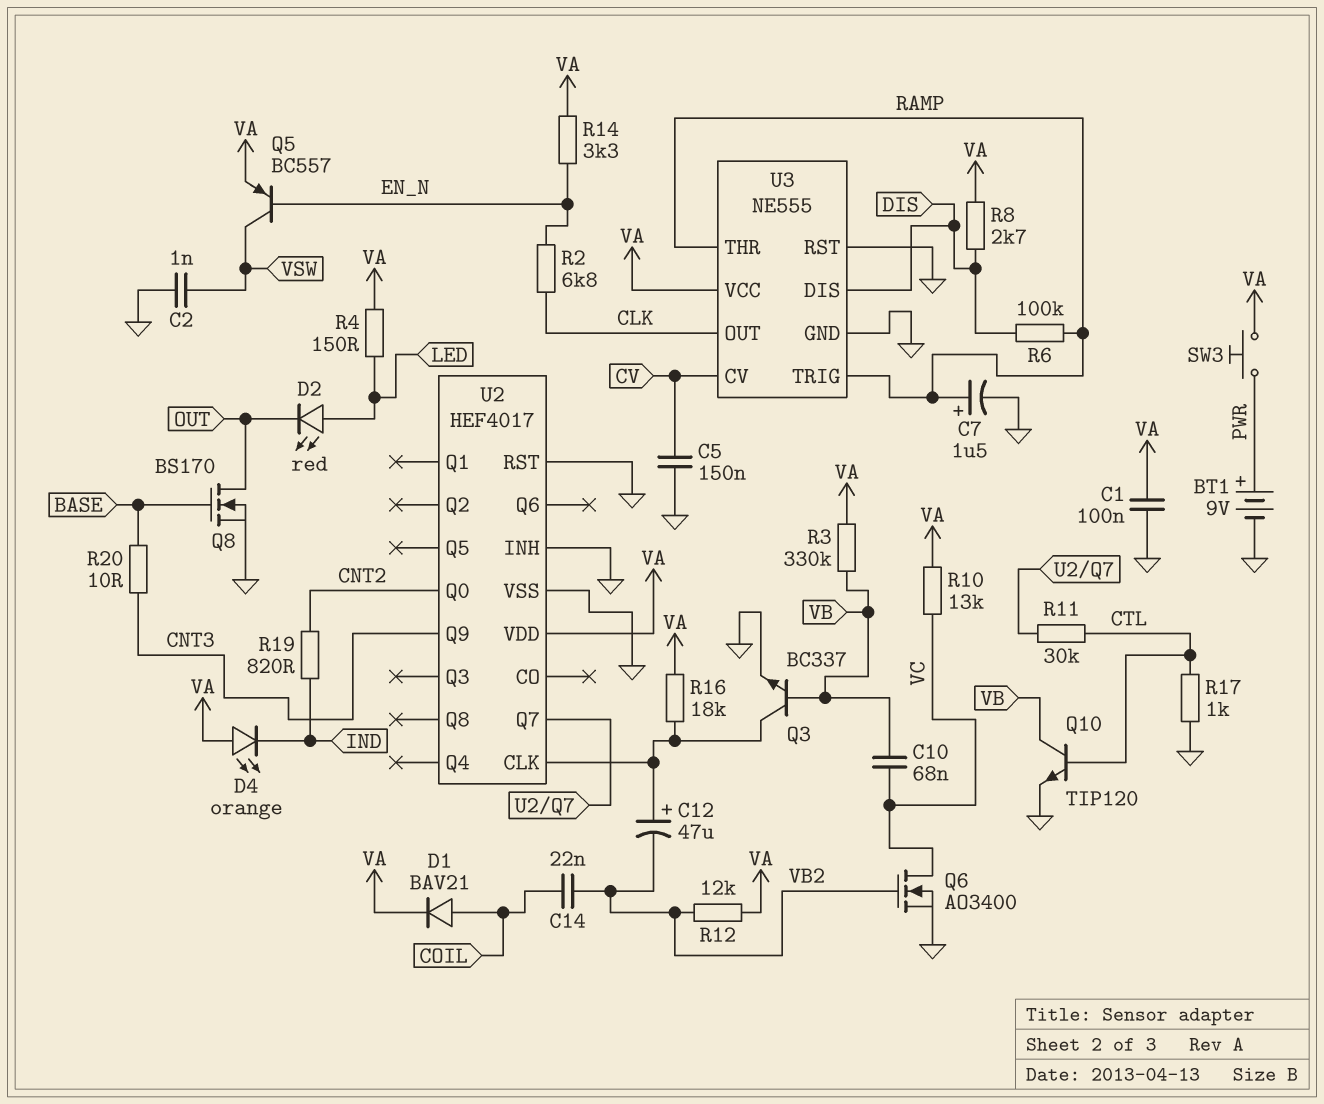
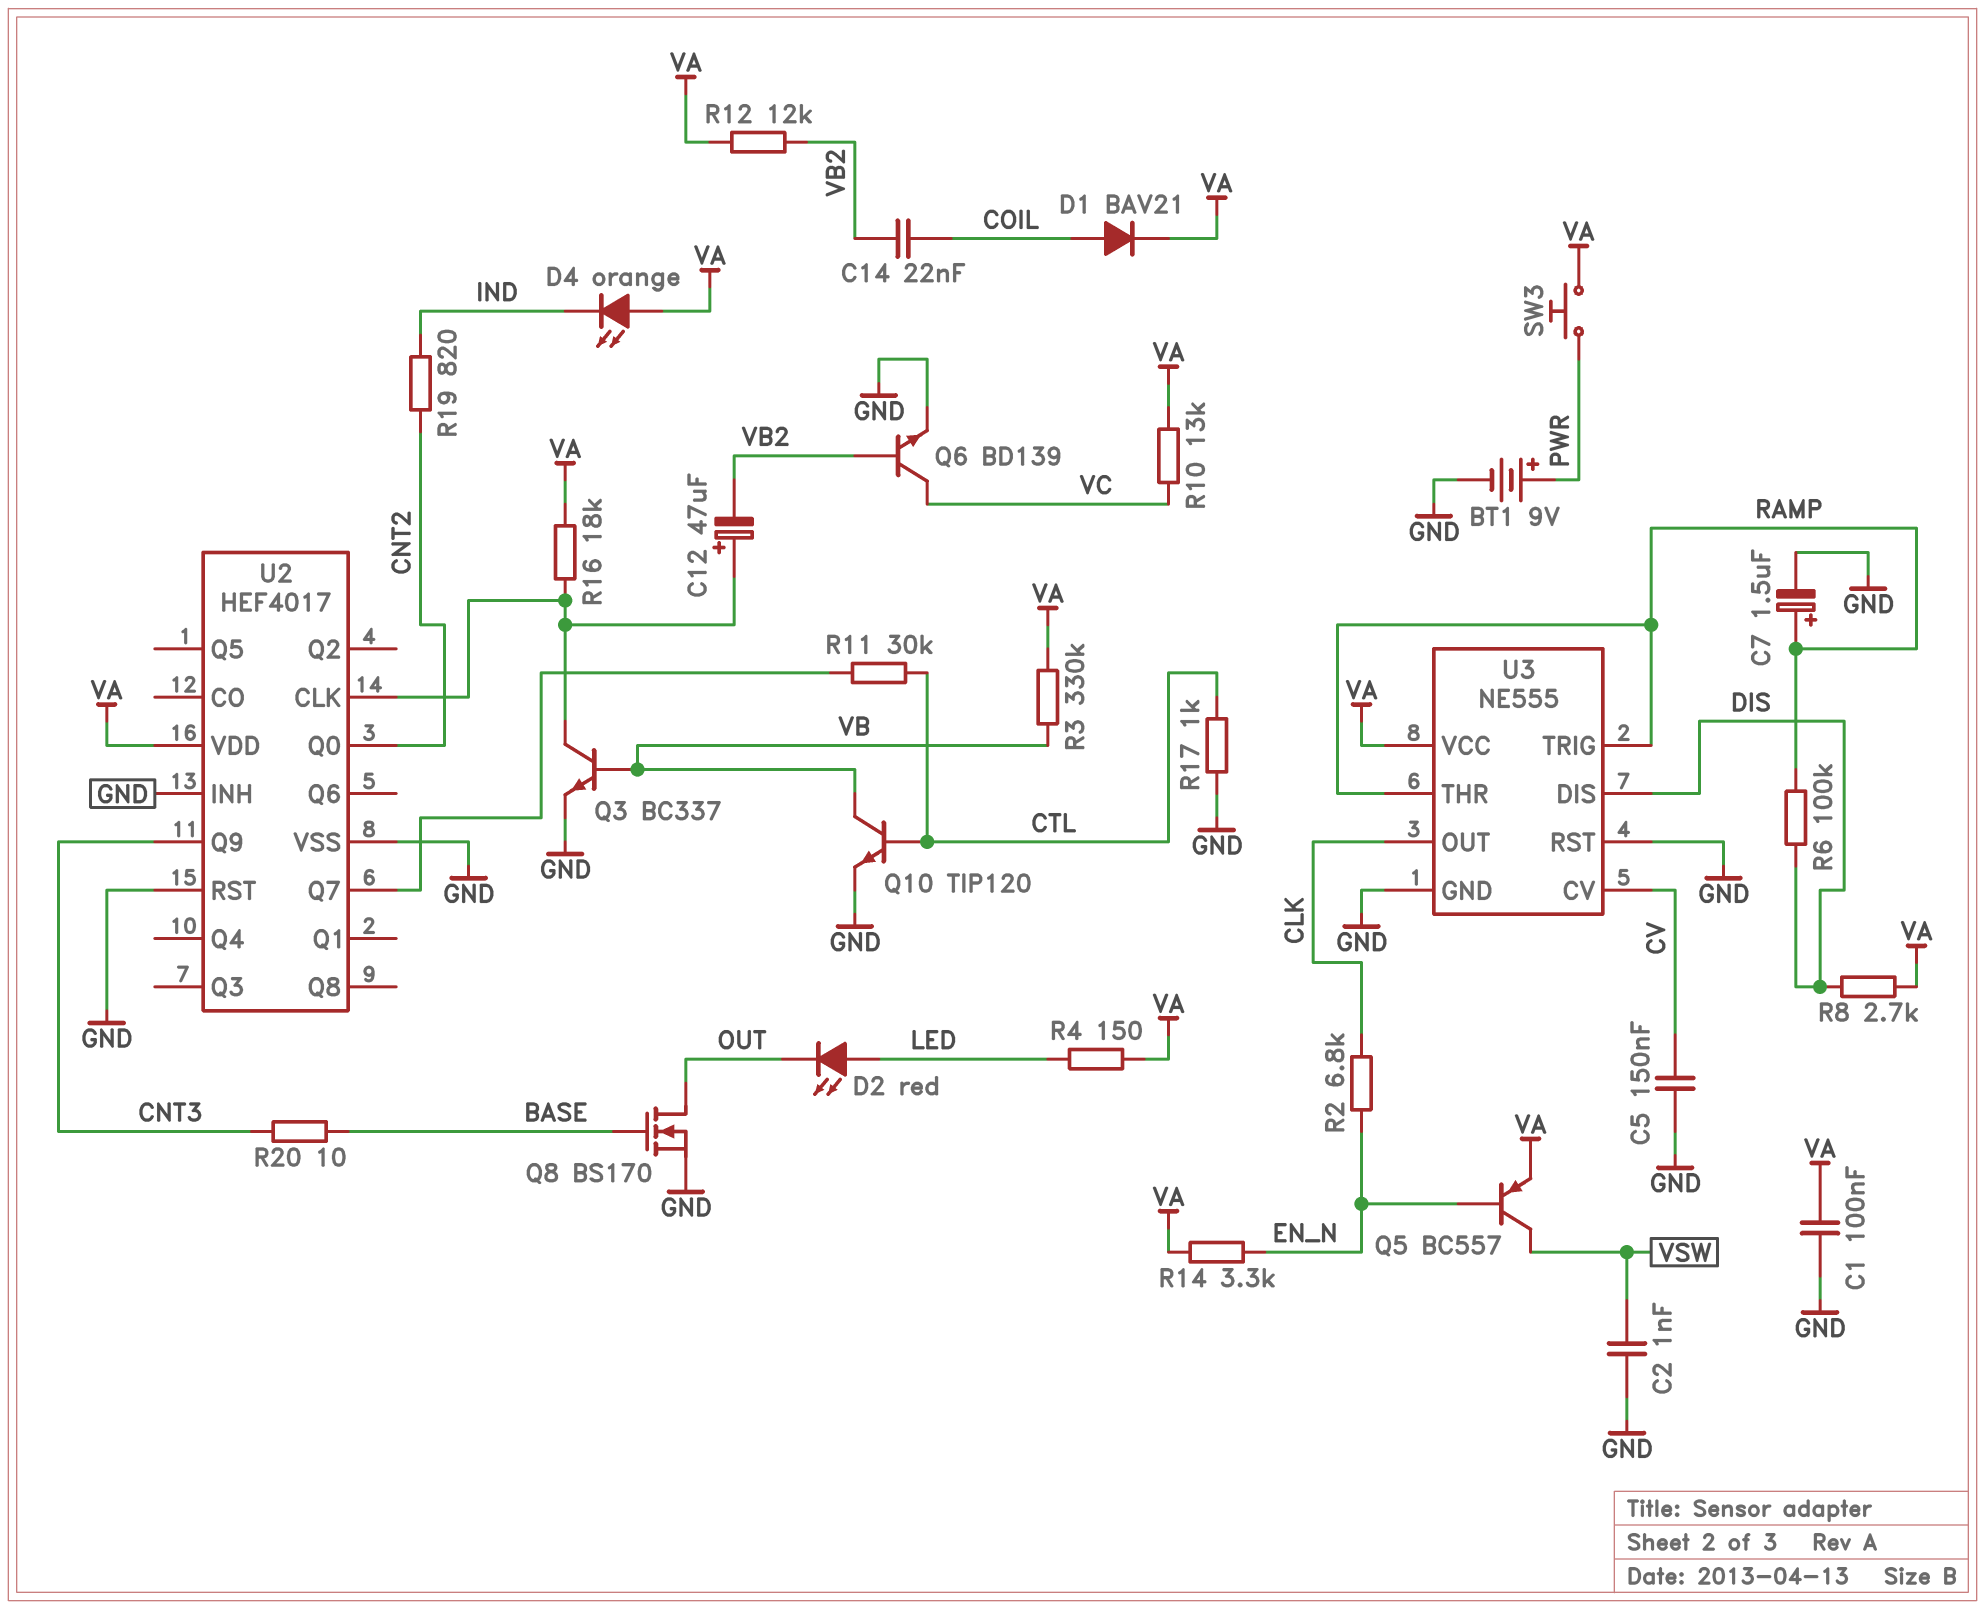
C10: 68nF (VB, VC) -> none
Q6: NMOS AO3400 (G VB2, D VC, S GND) -> NPN BD139 (B VB2, C VC, E GND)

